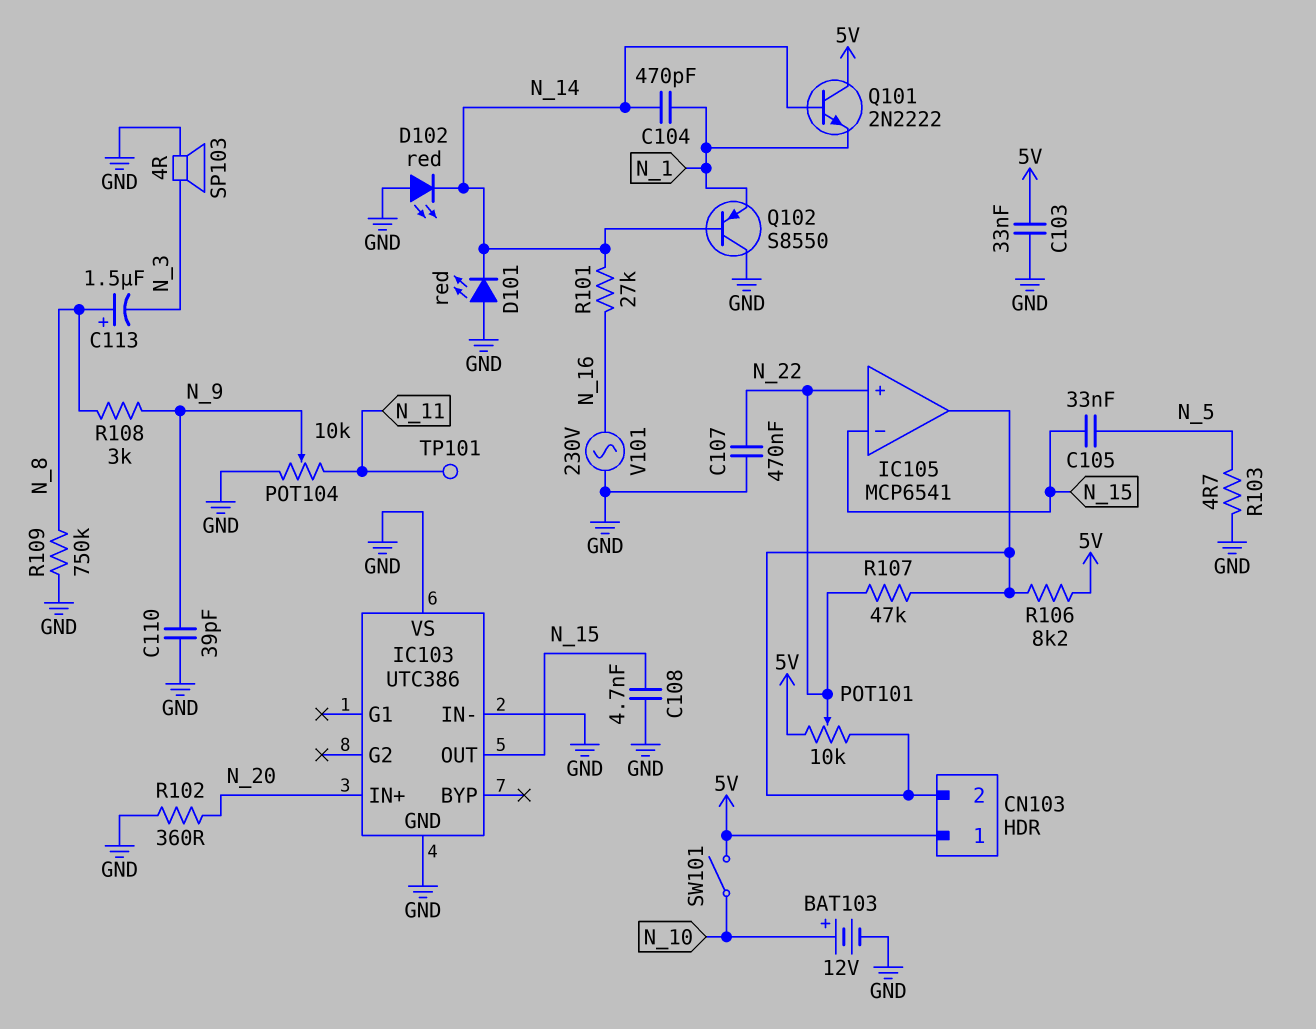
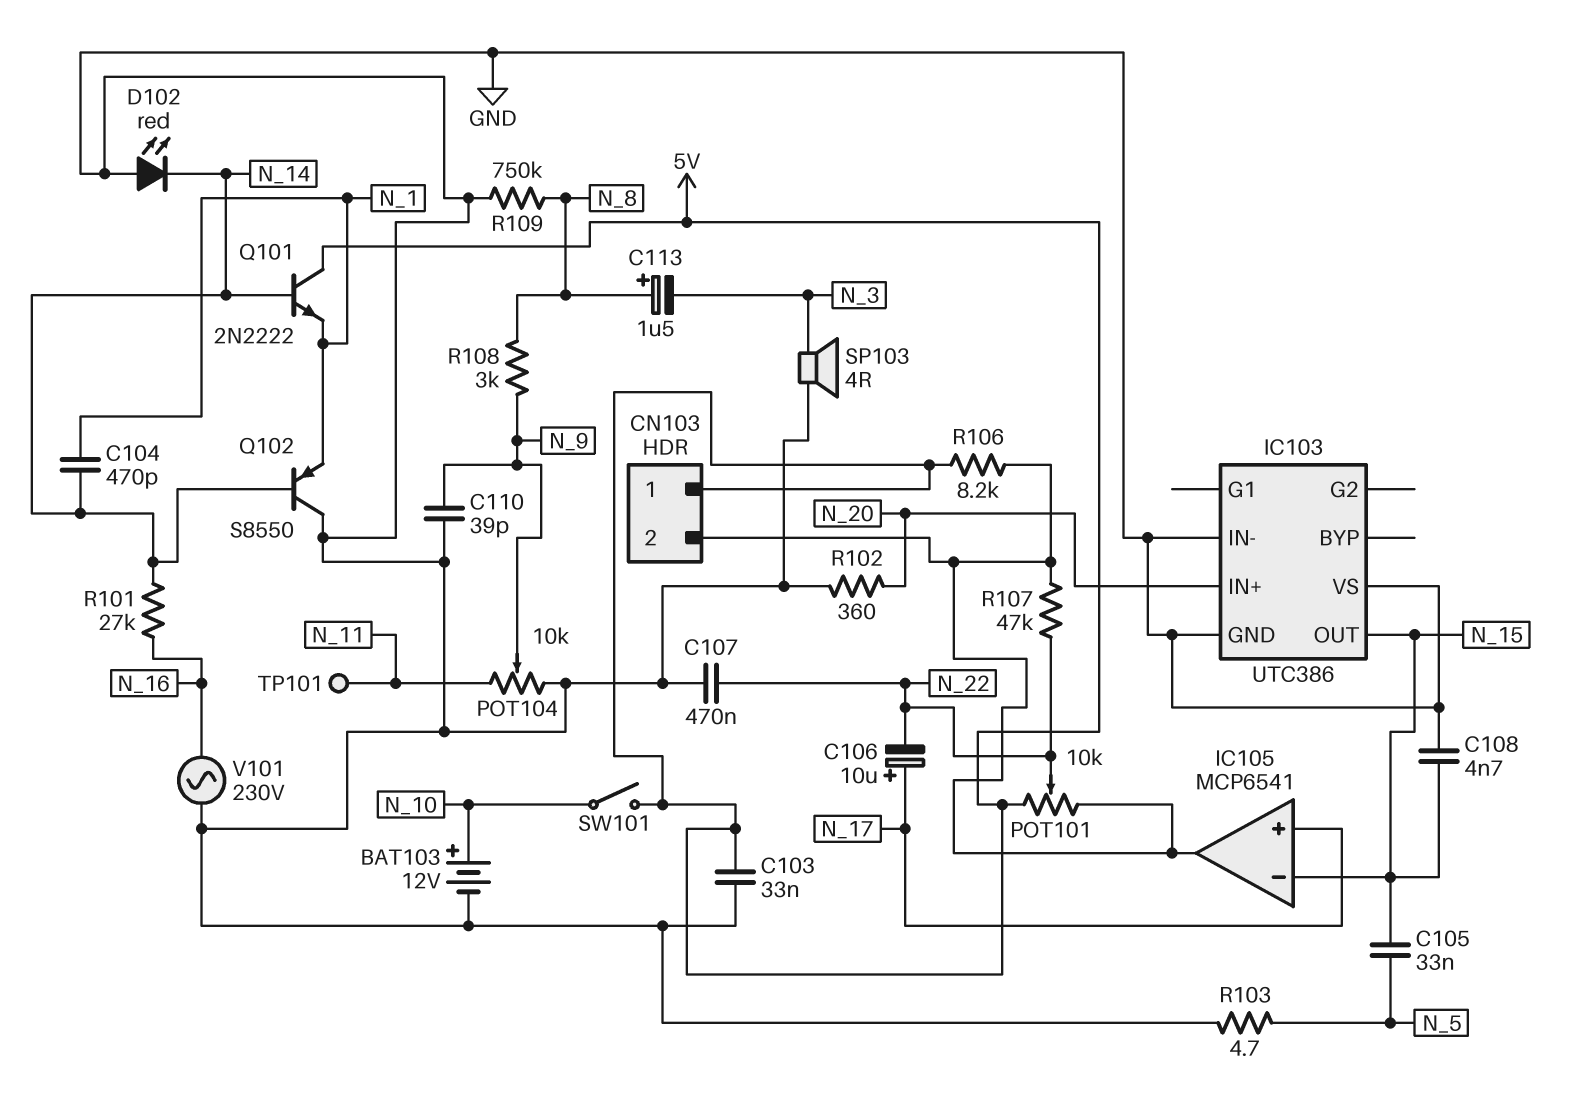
C106: none -> 10uF (plus N_17, minus N_22)
D101: LED red (A GND, K N_14) -> none
IC105 pin in+: N_22 -> N_17

